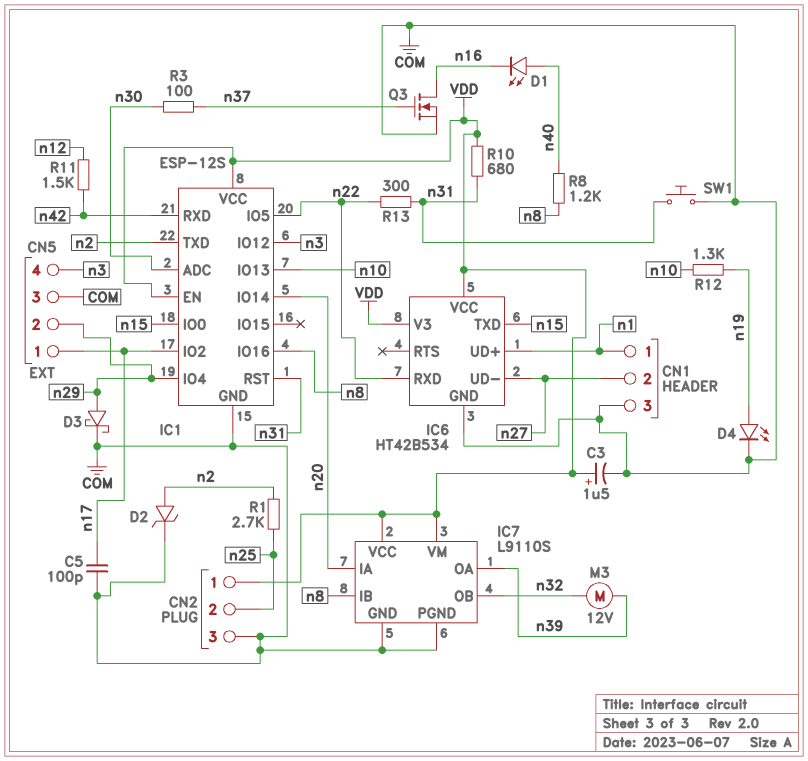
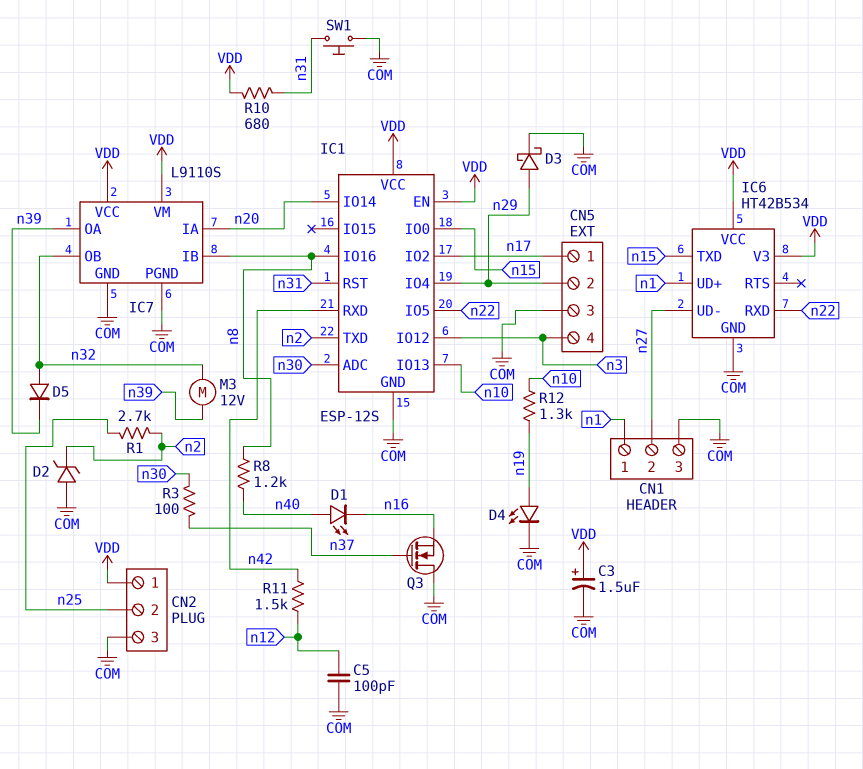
C5: 100pF (COM, n17) -> 100pF (COM, n12)
D2: zener (A n2, K COM) -> zener (A COM, K n2)
D5: none -> diode (A n32, K n39)
Q3: NMOS (G n37, D n16, S COM) -> NMOS (G n37, D COM, S n16)
R13: 300 (n22, n31) -> none

